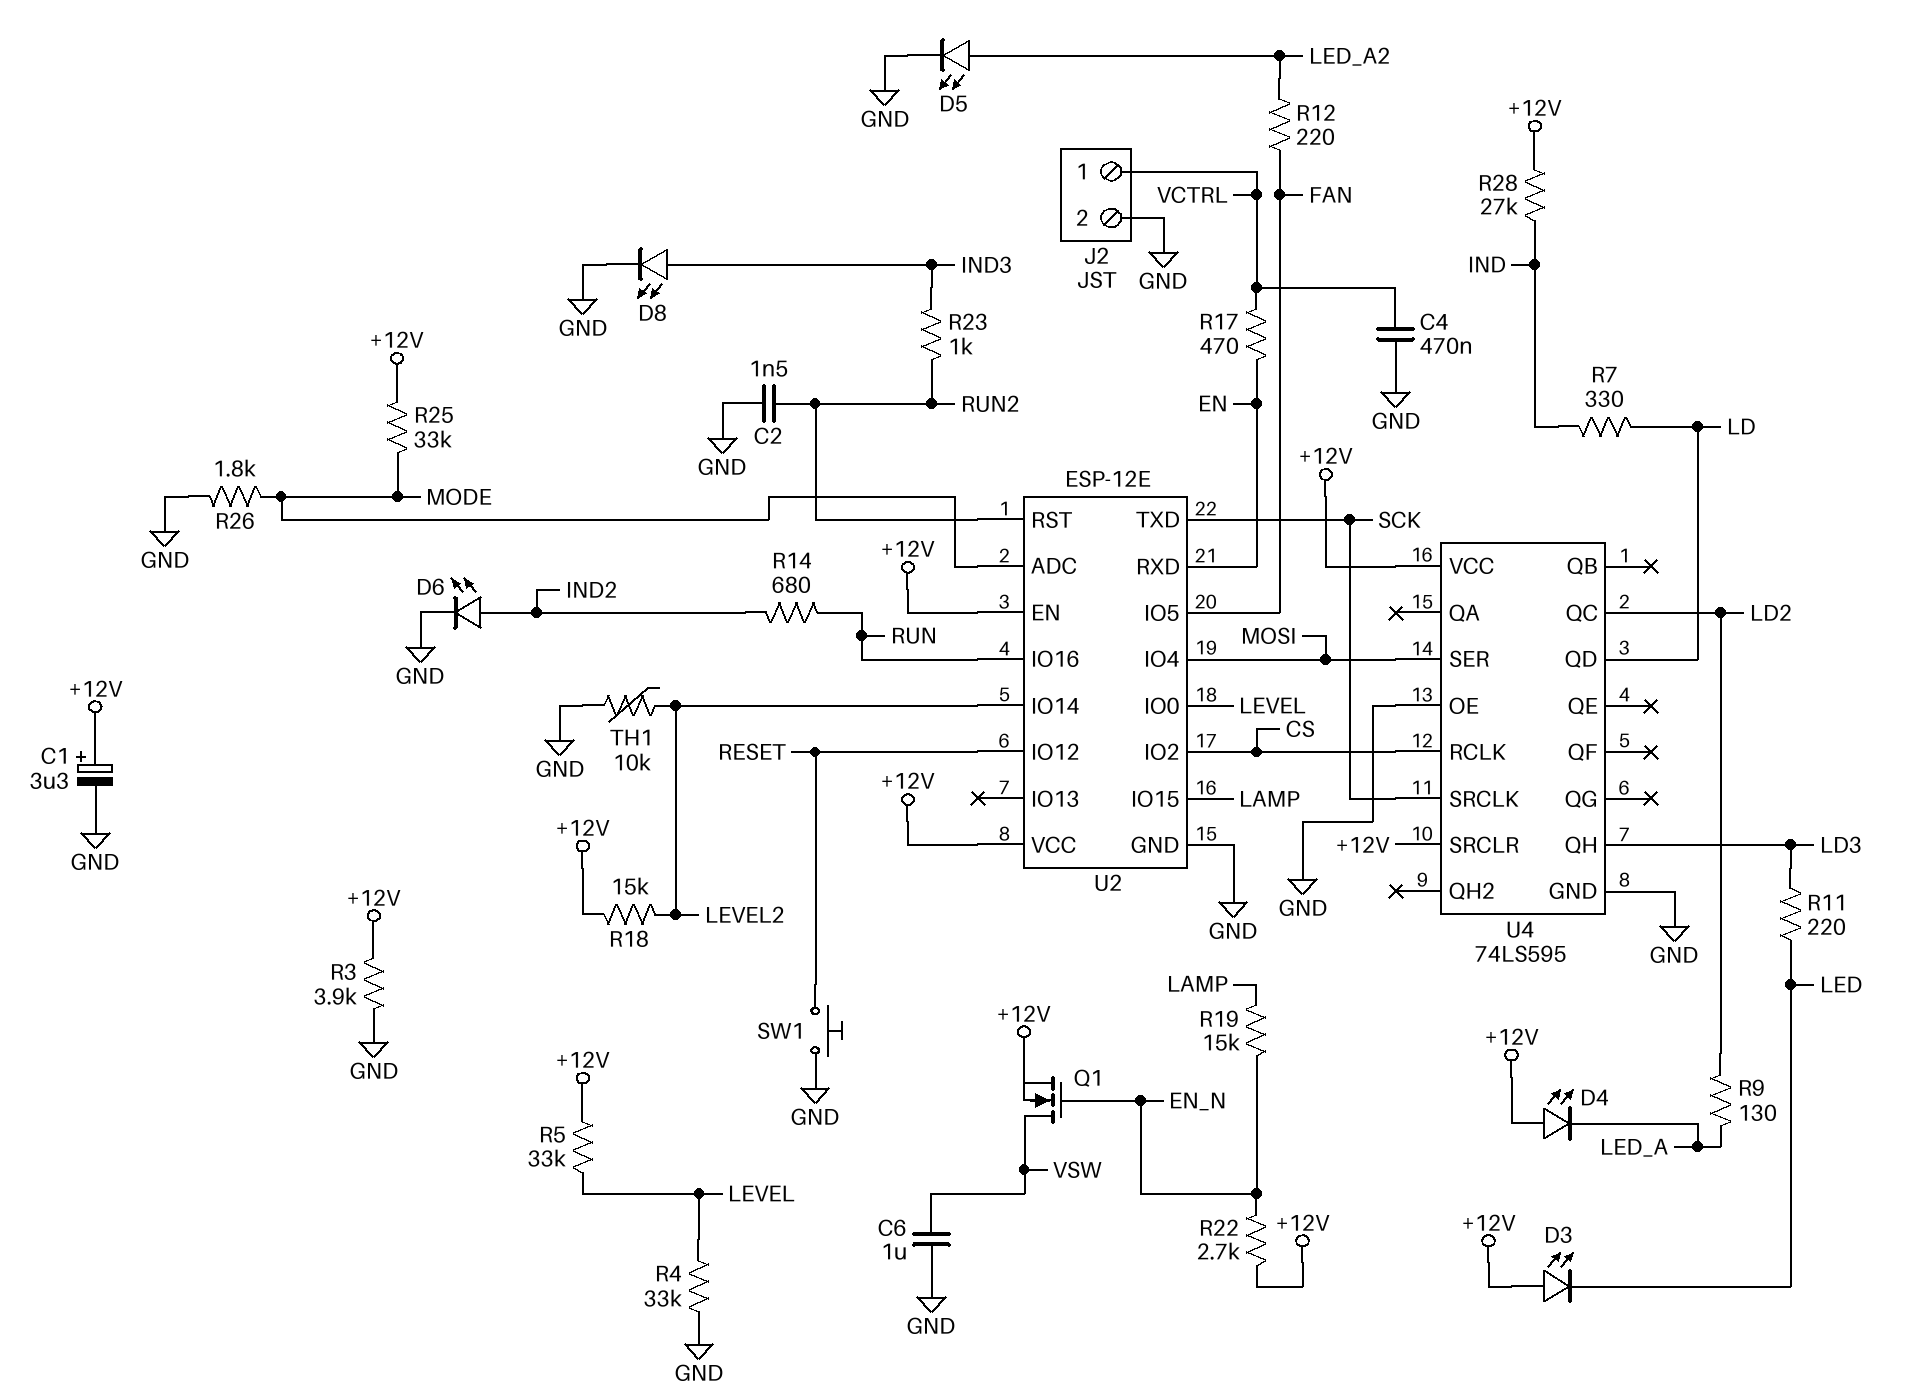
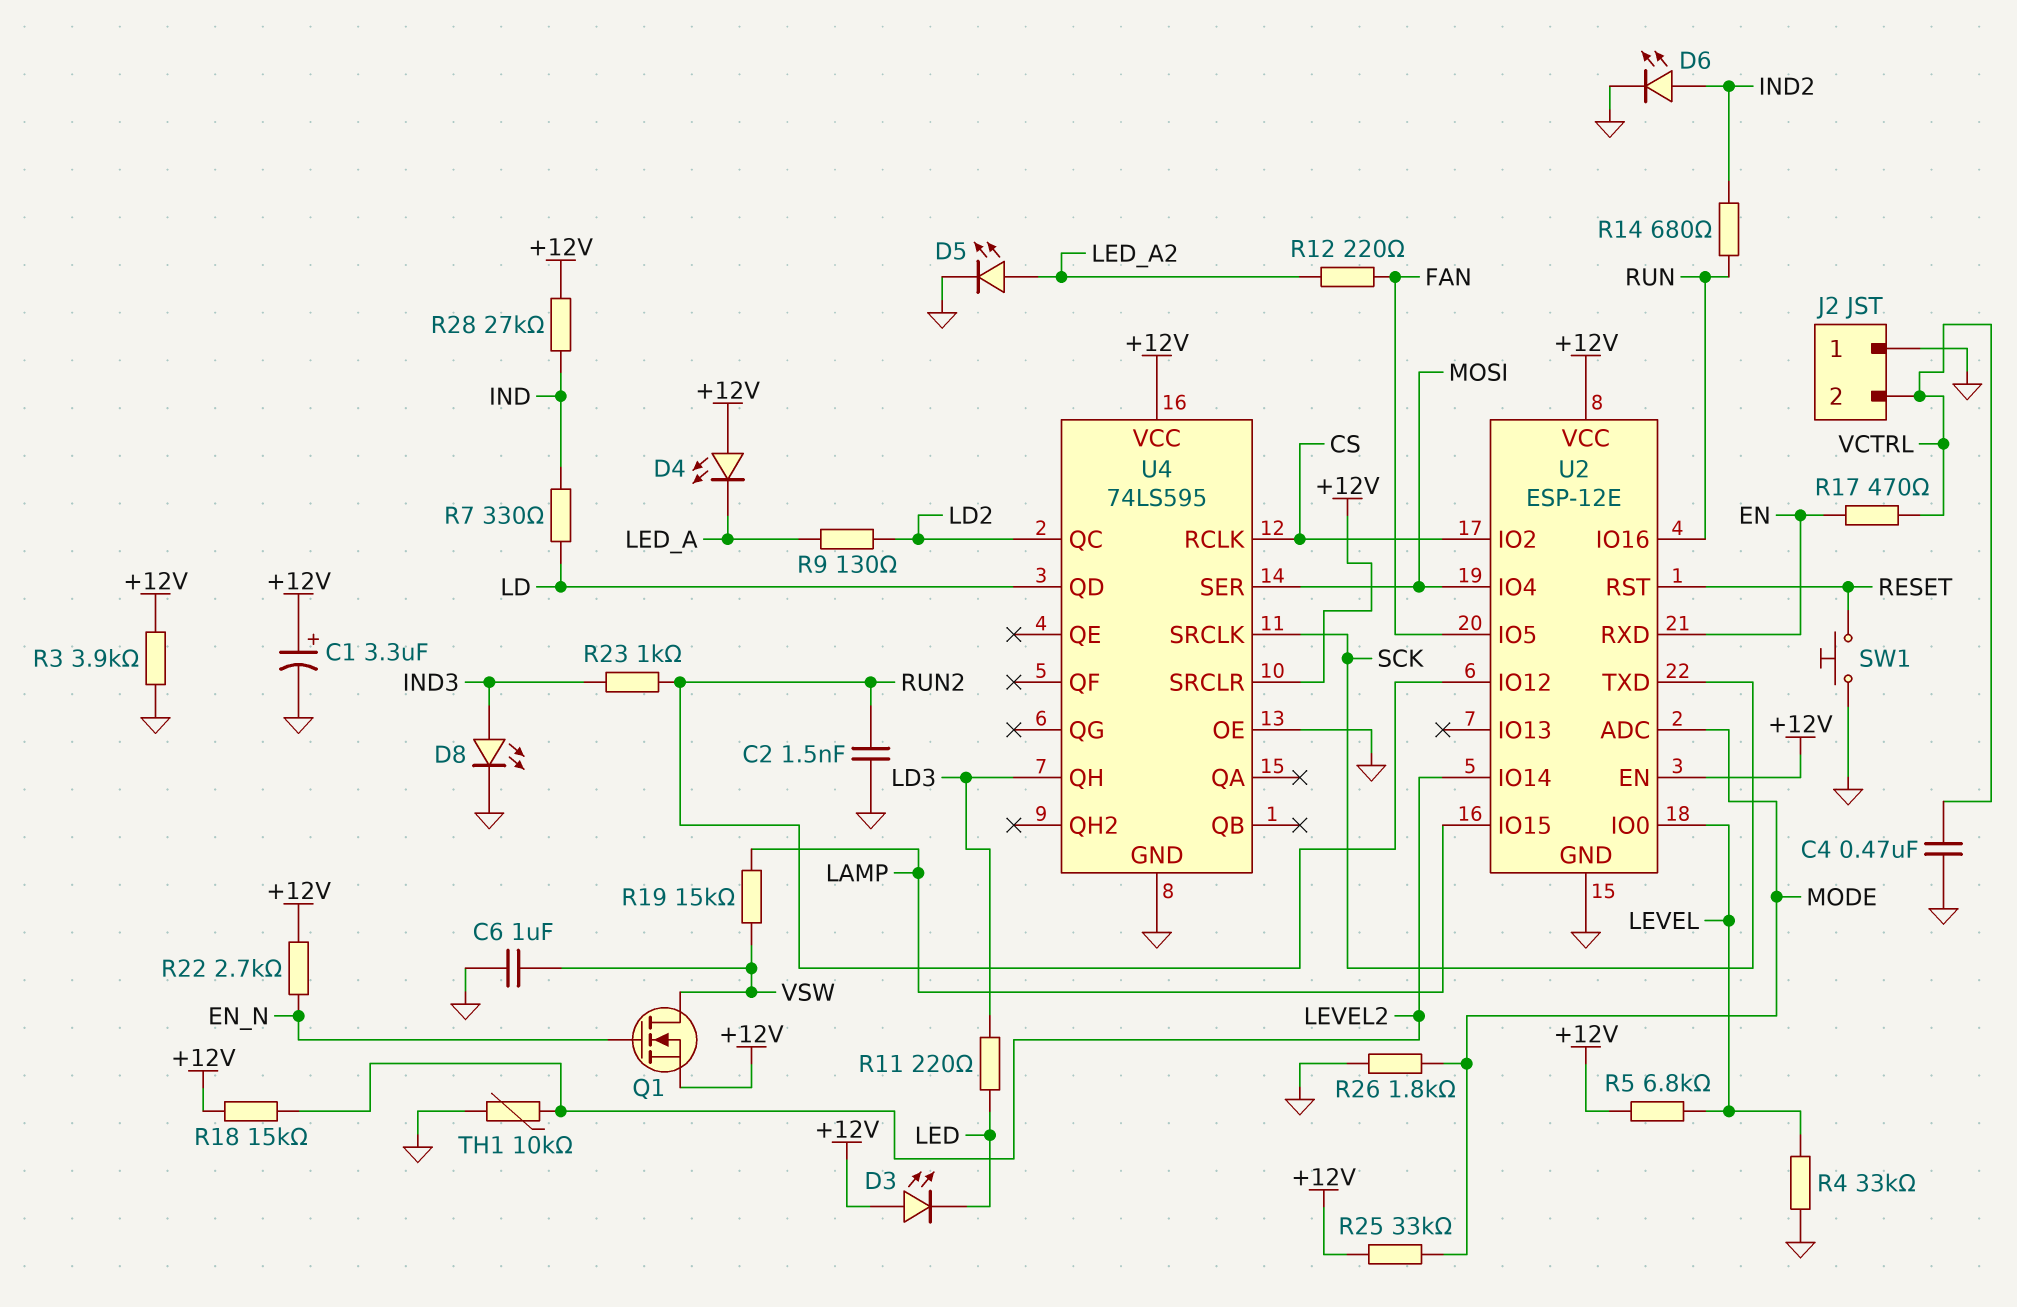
J2 pin 1: VCTRL -> GND
J2 pin 2: GND -> VCTRL
R5: 33k (+12V, LEVEL) -> 6.8k (+12V, LEVEL)
R19: 15k (EN_N, LAMP) -> 15k (LAMP, VSW)
U2 pin IO12: RESET -> RUN2
U2 pin RST: RUN2 -> RESET

